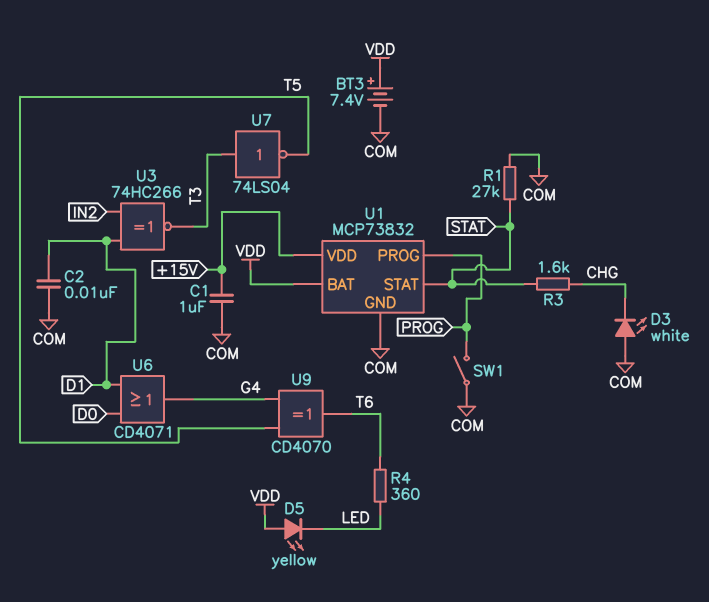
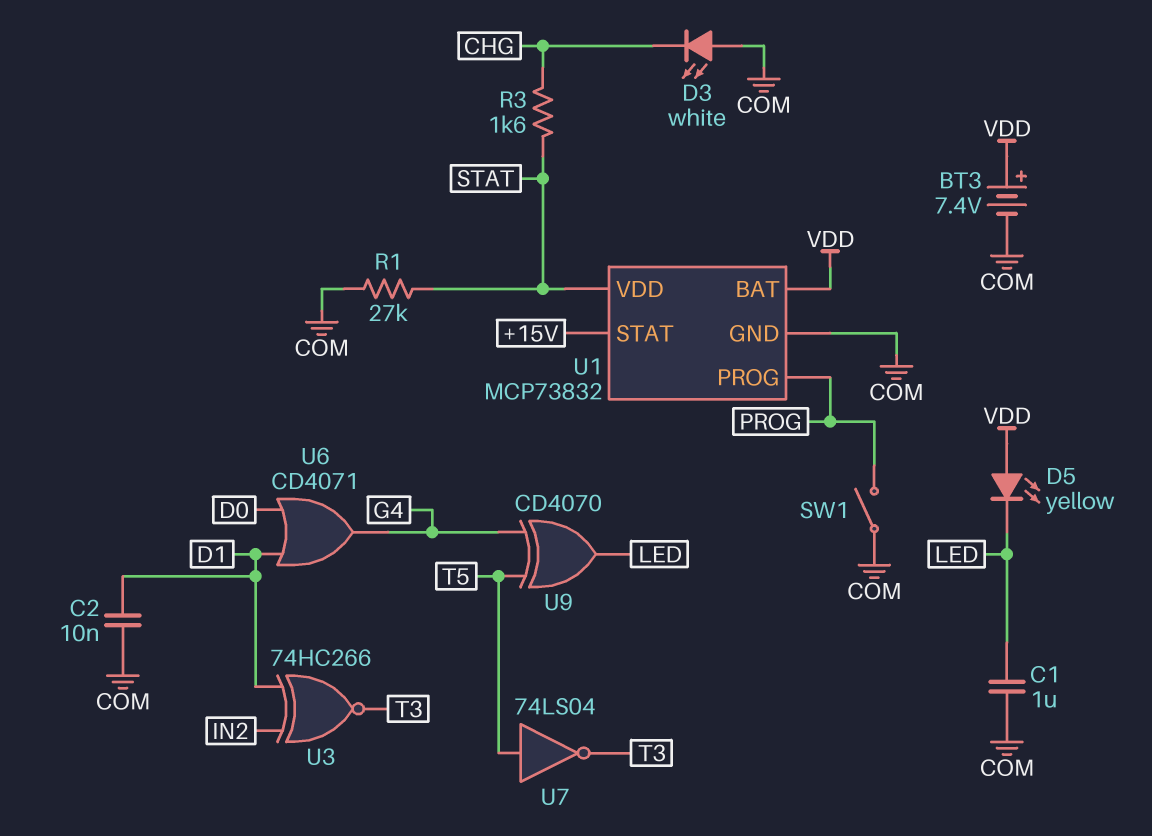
C1: 1uF (+15V, COM) -> 1uF (COM, LED)
R4: 360 (LED, T6) -> none
U1 pin STAT: STAT -> +15V
U1 pin VDD: +15V -> STAT
U7: NOT 74LS04 (in T3, out T5) -> NOT 74LS04 (in T5, out T3)
U9: XOR CD4070 (in G4, in T5, out T6) -> XOR CD4070 (in G4, in T5, out LED)

